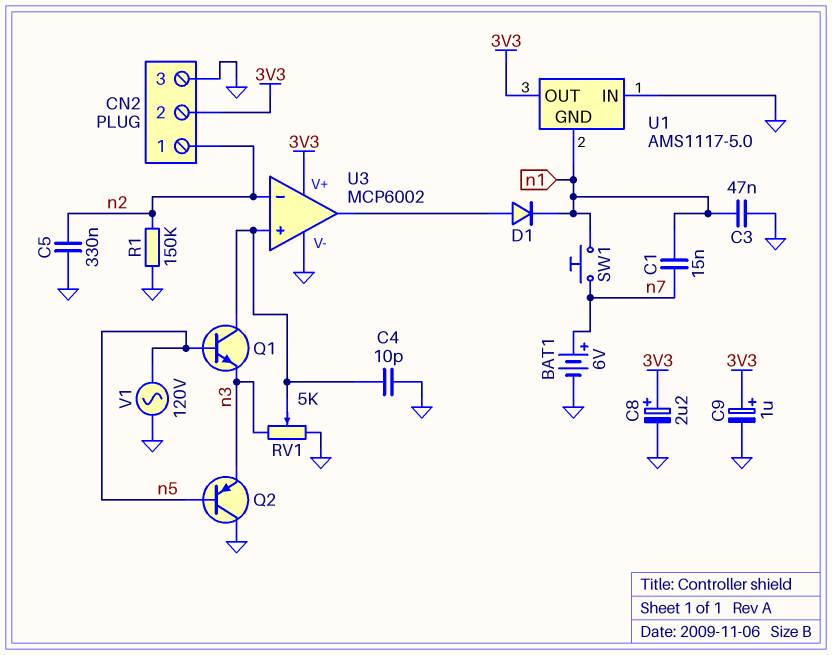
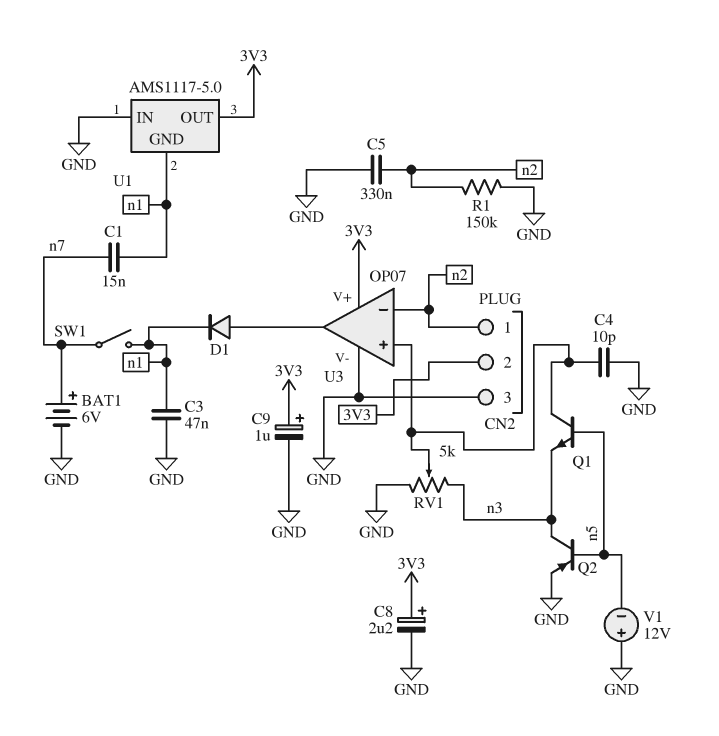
Q2: PNP (B n5, C GND, E n3) -> PNP (B n5, C n3, E GND)
SW1: button (n1, n7) -> switch (n1, n7)
U3: MCP6002 -> OP07
V1: AC 120V (GND, n5) -> 12V (plus GND, minus n5)

